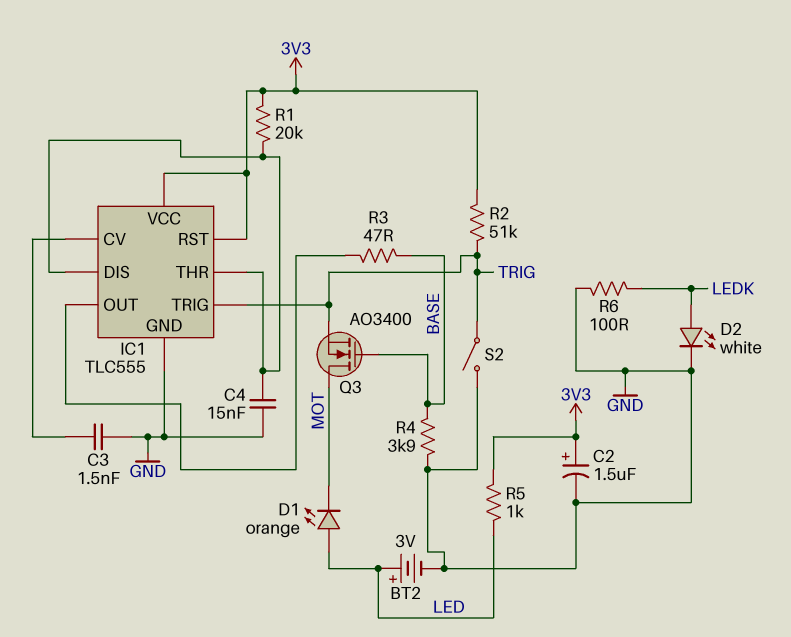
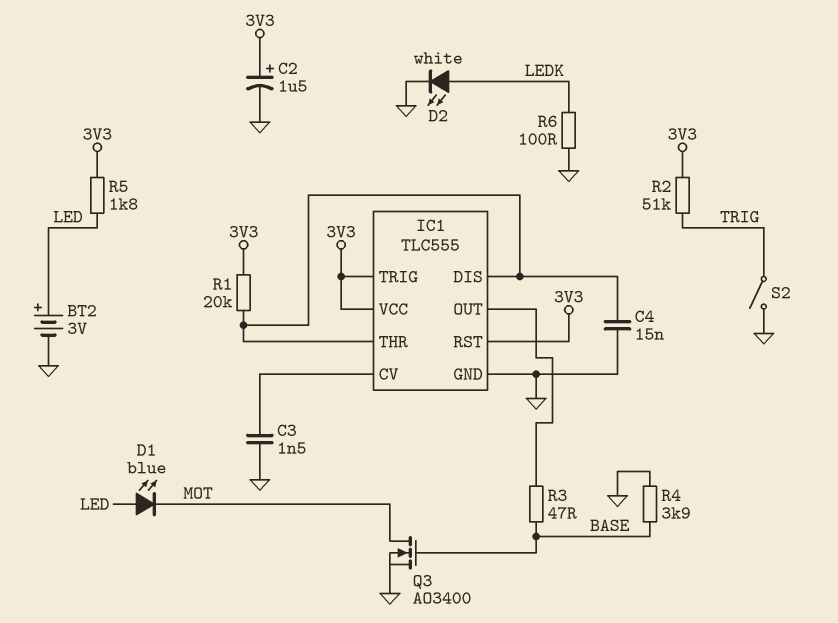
D1: LED orange (A LED, K MOT) -> LED blue (A LED, K MOT)
IC1 pin TRIG: TRIG -> 3V3
Q3: NMOS AO3400 (G BASE, D MOT, S TRIG) -> NMOS AO3400 (G BASE, D MOT, S GND)
R5: 1k (3V3, LED) -> 1.8k (3V3, LED)

